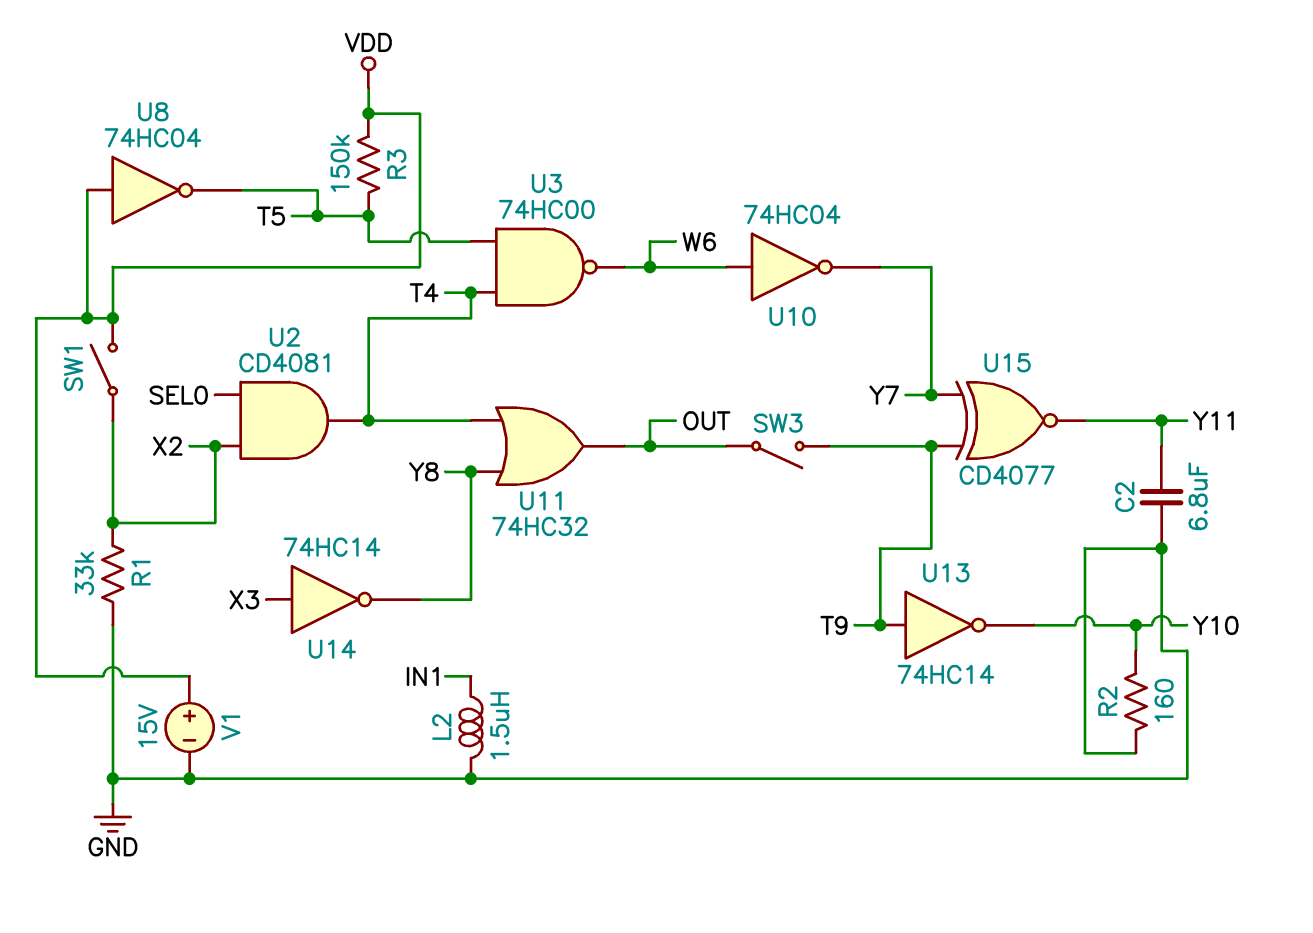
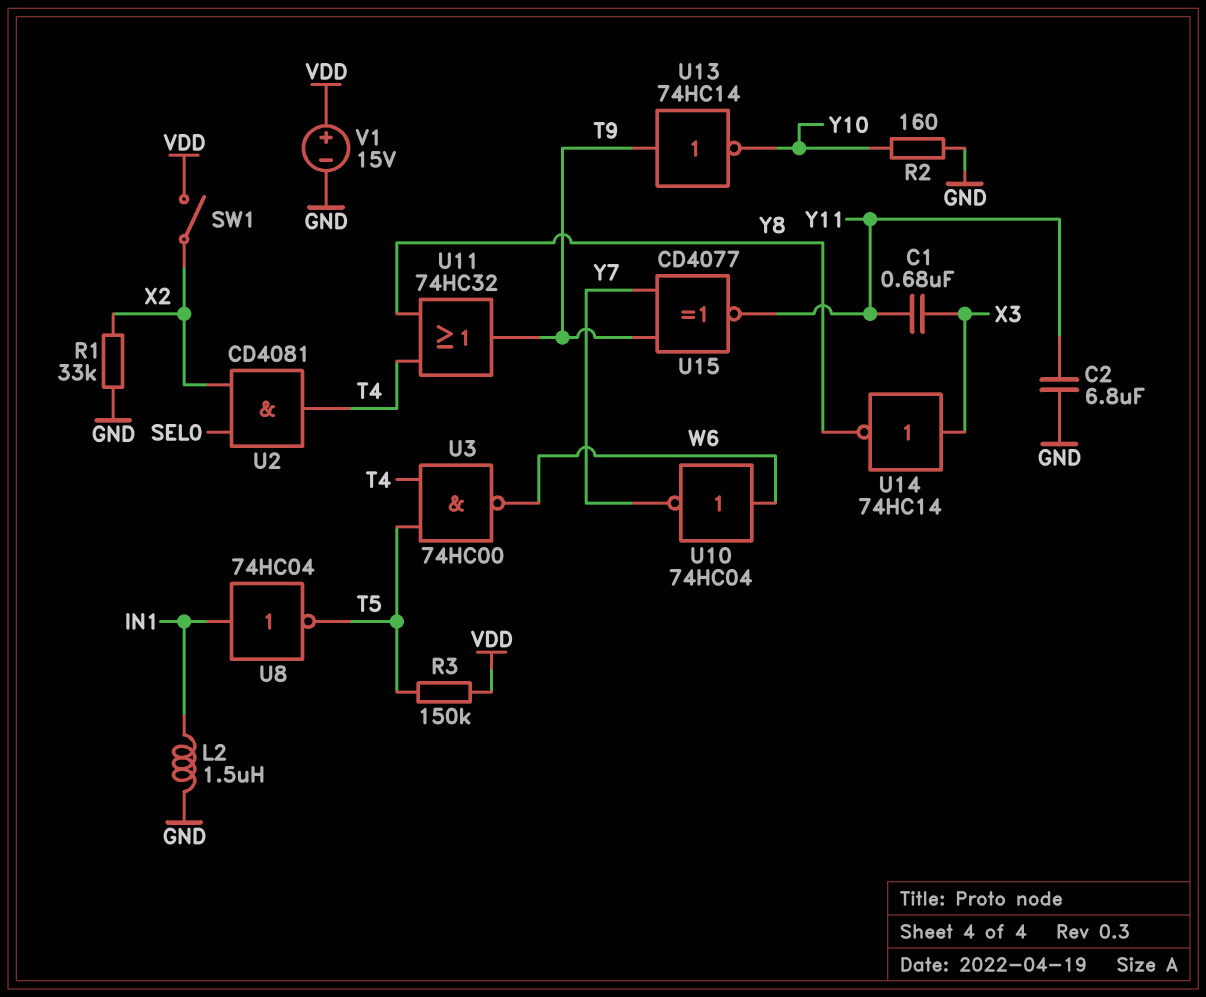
C1: none -> 680nF (X3, Y11)
SW3: switch (OUT, T9) -> none
U8: NOT 74HC04 (in VDD, out T5) -> NOT 74HC04 (in IN1, out T5)
U11: OR 74HC32 (in T4, in Y8, out OUT) -> OR 74HC32 (in T4, in Y8, out T9)

